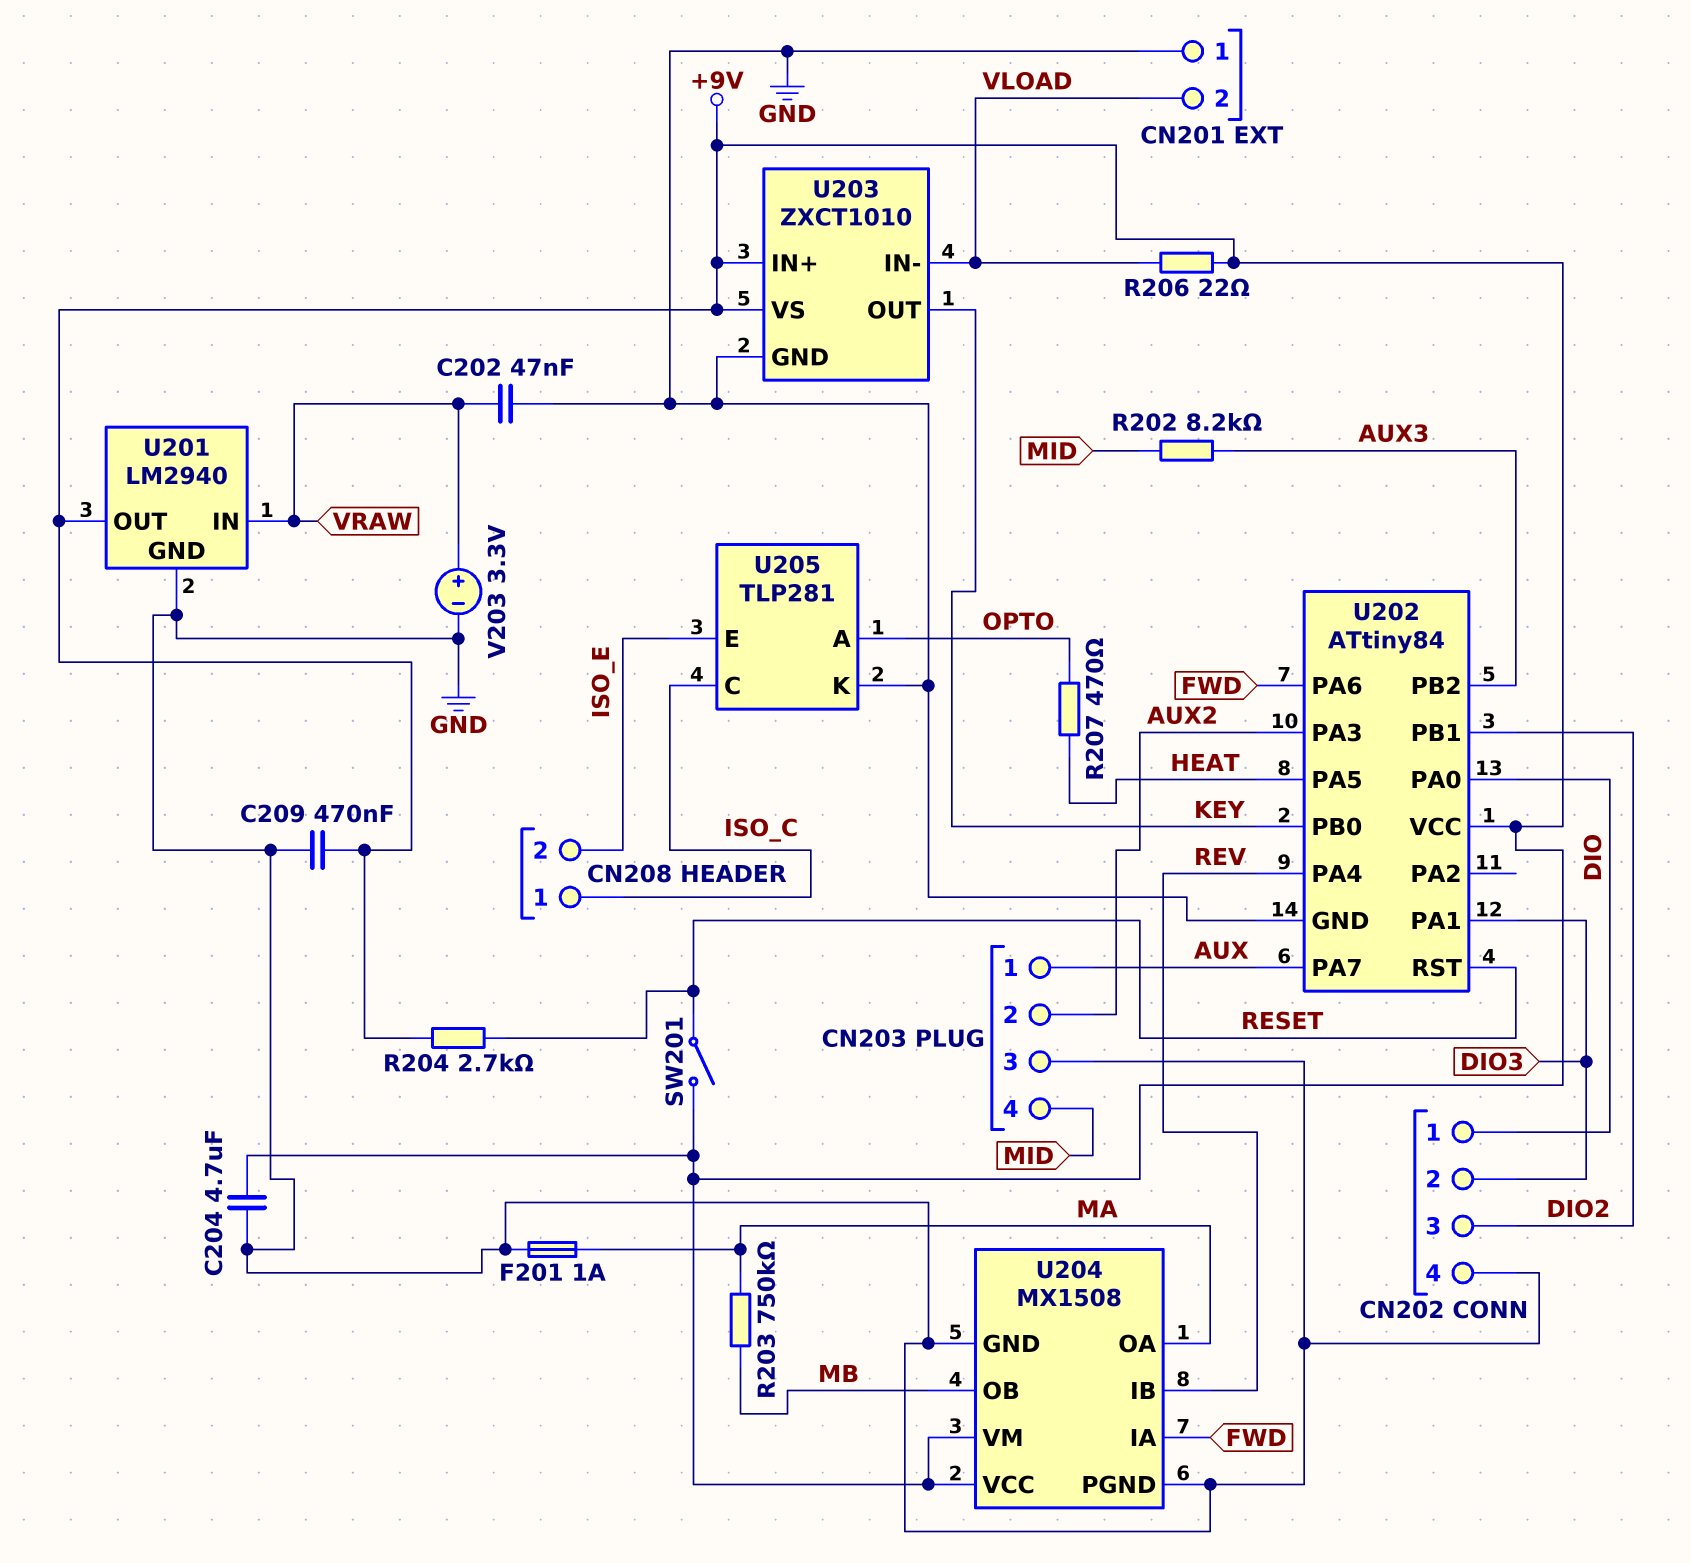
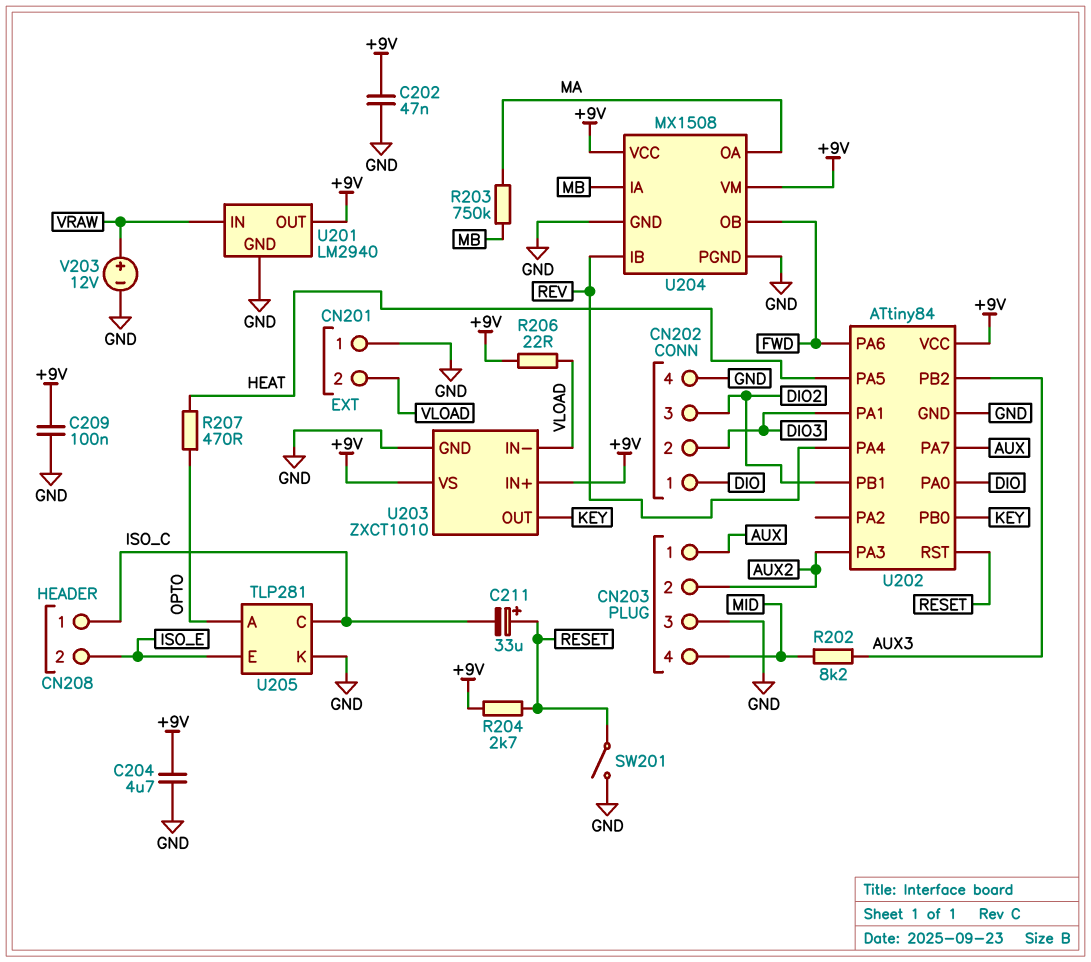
C202: 47nF (GND, VRAW) -> 47nF (+9V, GND)
C209: 470nF (+9V, GND) -> 100nF (+9V, GND)
C211: none -> 33uF (plus RESET, minus ISO_C)
F201: 1A (GND, MA) -> none
SW201: switch (+9V, RESET) -> switch (GND, RESET)
U204 pin IA: FWD -> MB
U204 pin OB: MB -> FWD
V203: 3.3V (plus VRAW, minus GND) -> 12V (plus VRAW, minus GND)

